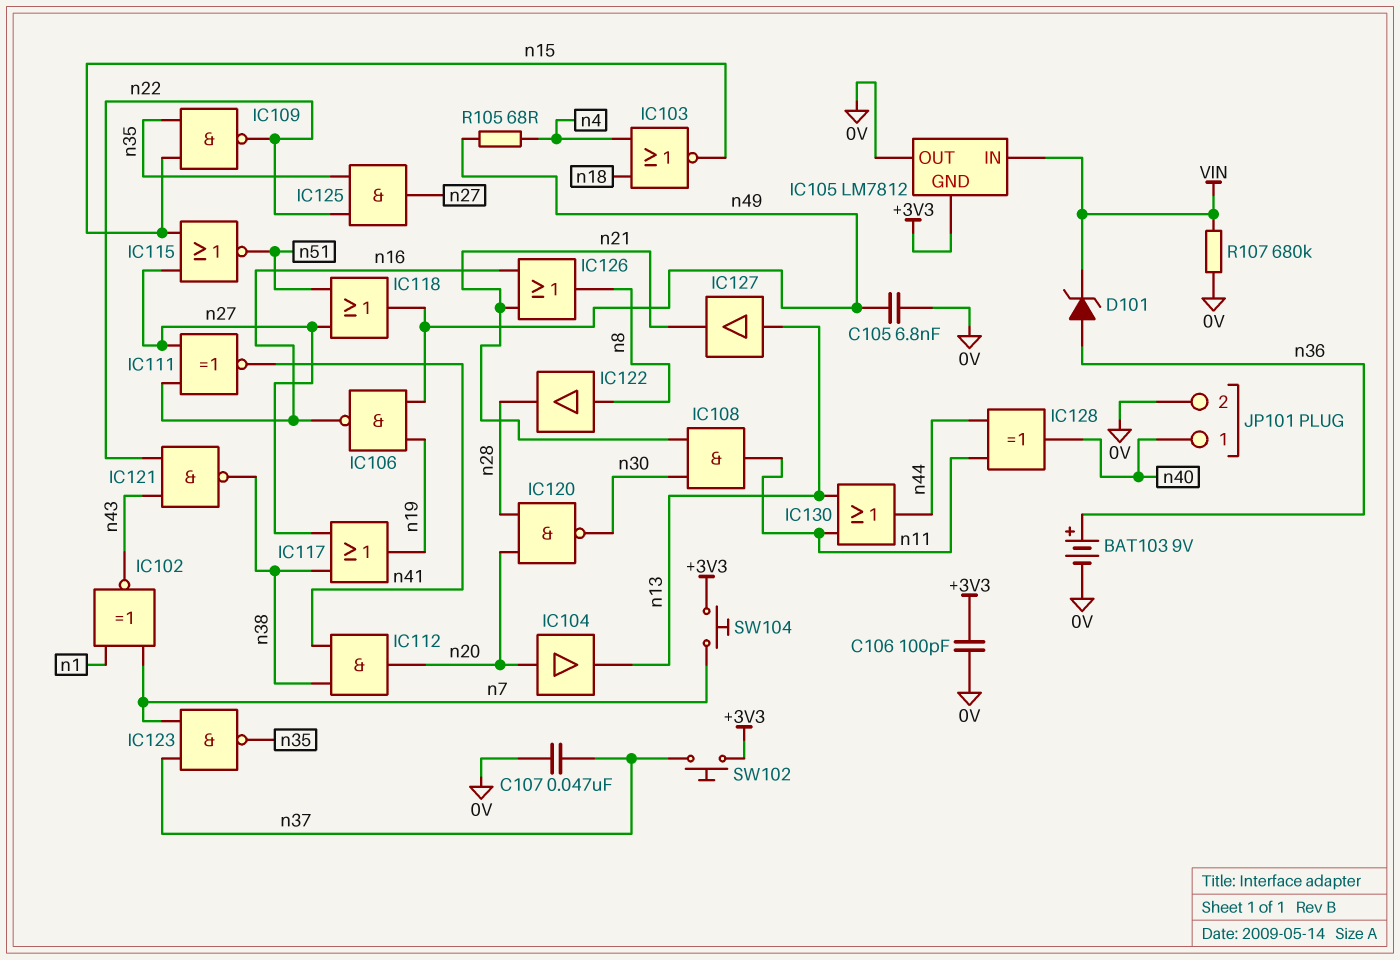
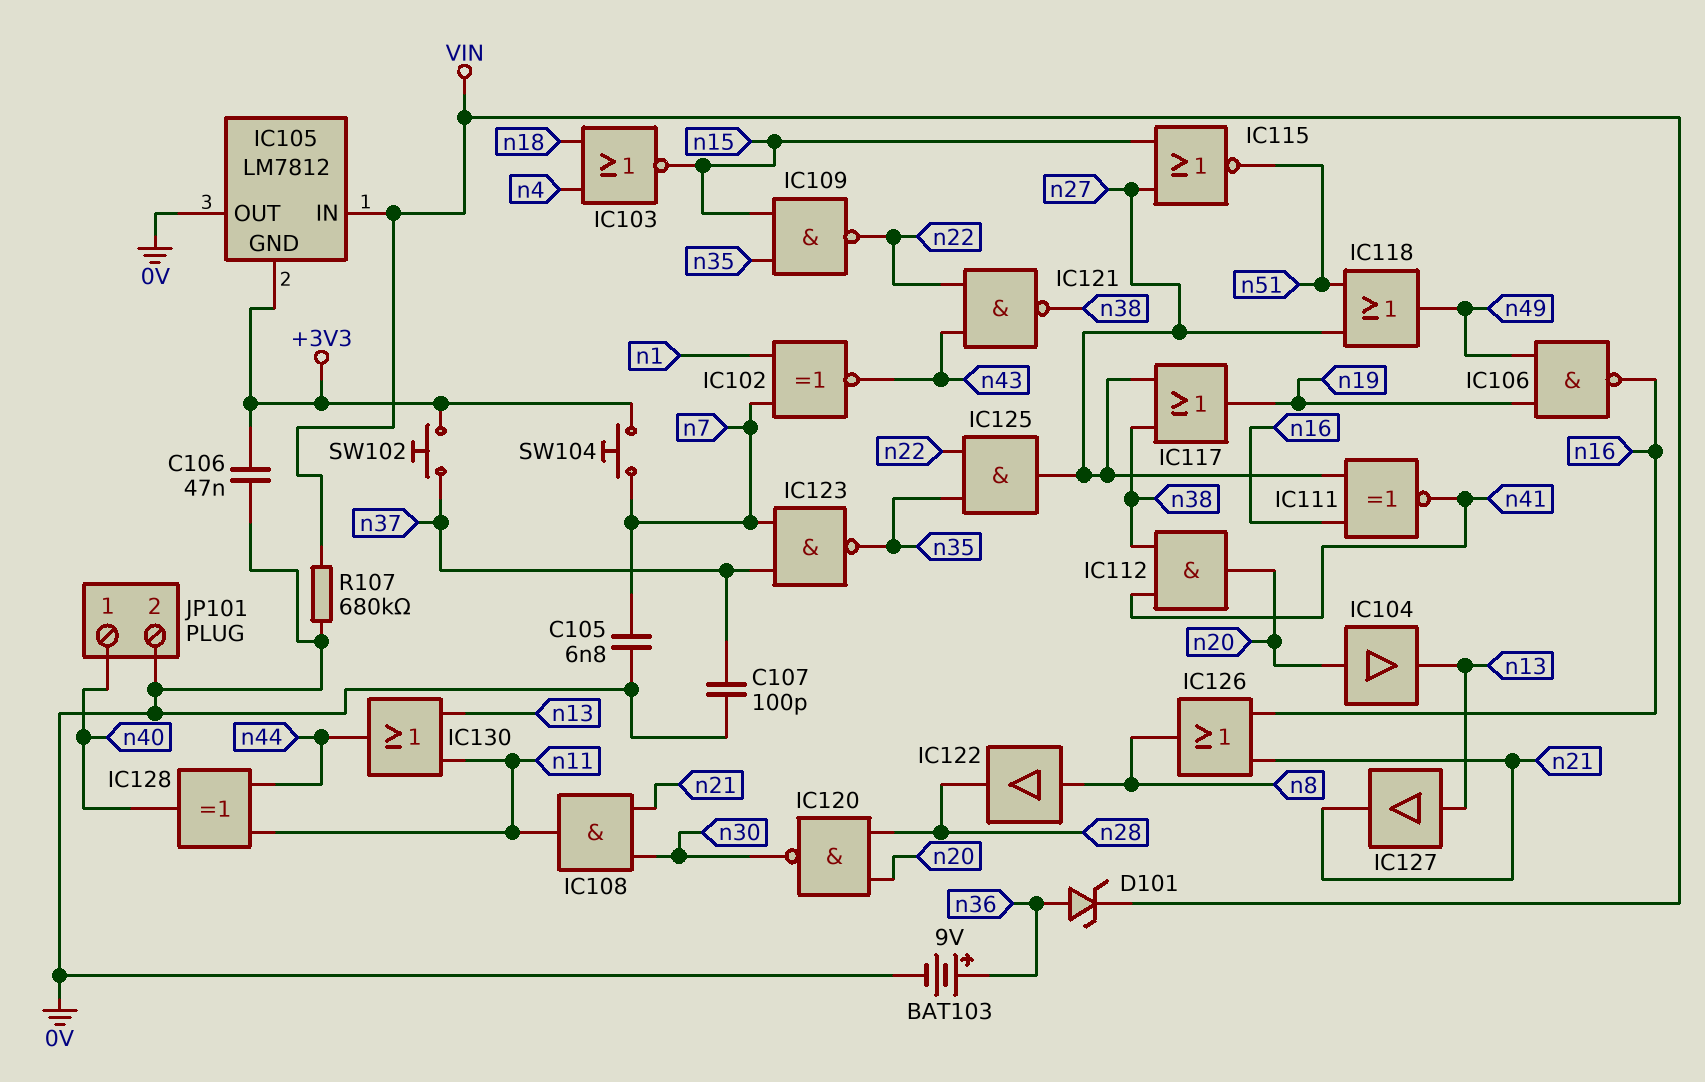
C105: 6.8nF (0V, n49) -> 6.8nF (0V, n7)
C106: 100pF (+3V3, 0V) -> 47nF (+3V3, 0V)
C107: 47nF (0V, n37) -> 100pF (0V, n37)
R105: 68 (n4, n49) -> none

